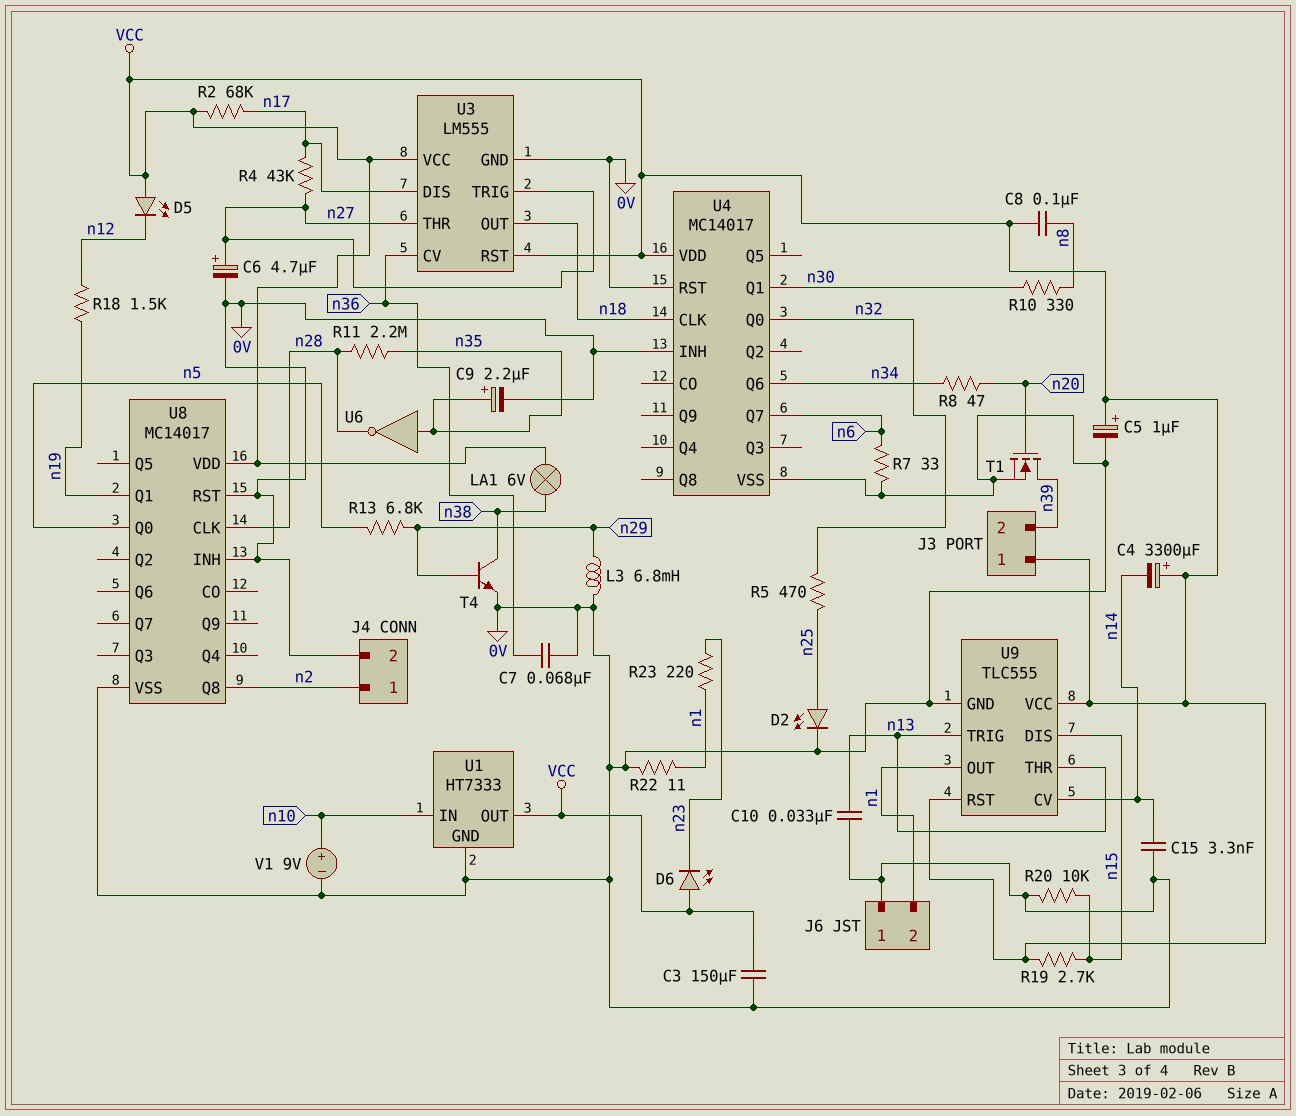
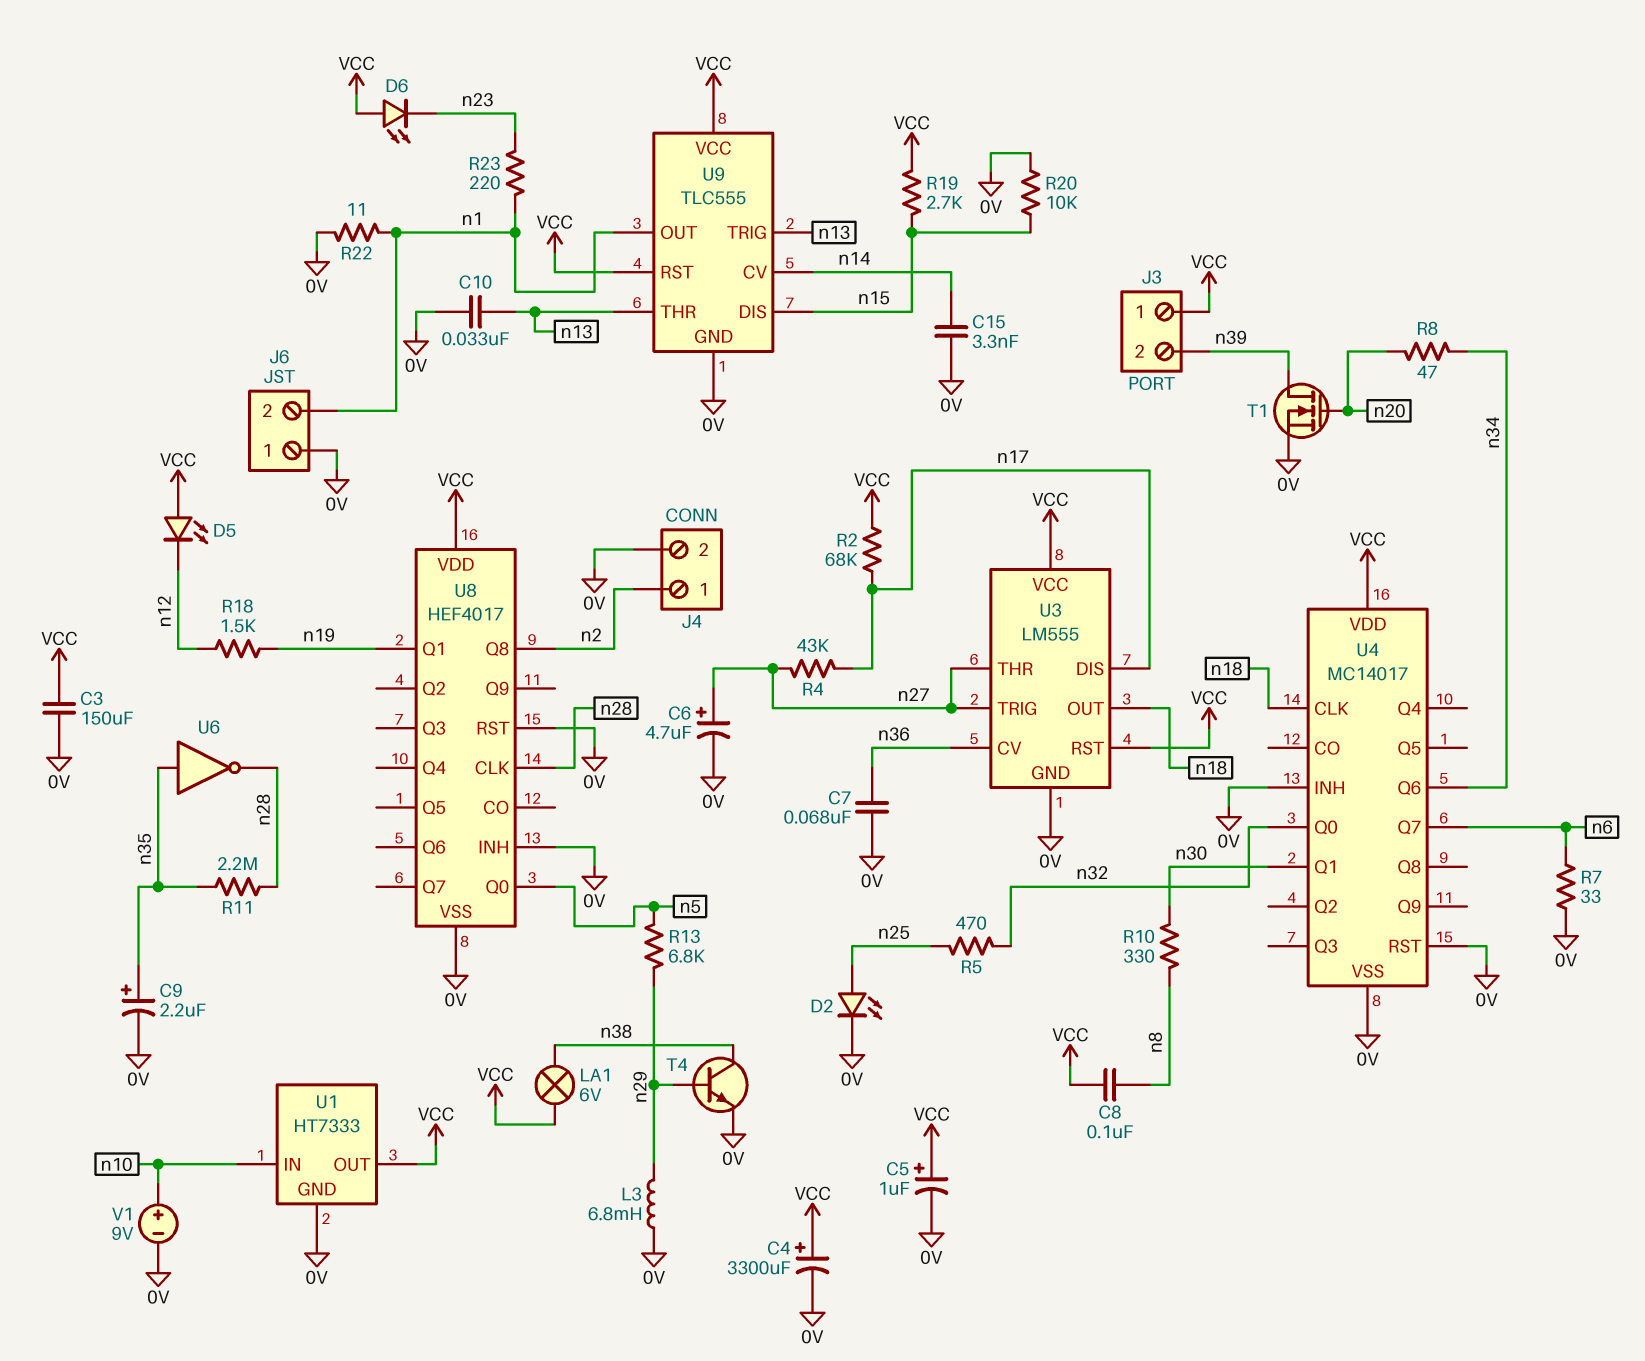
C4: 3300uF (plus VCC, minus n14) -> 3300uF (plus VCC, minus 0V)
U8: MC14017 -> HEF4017

